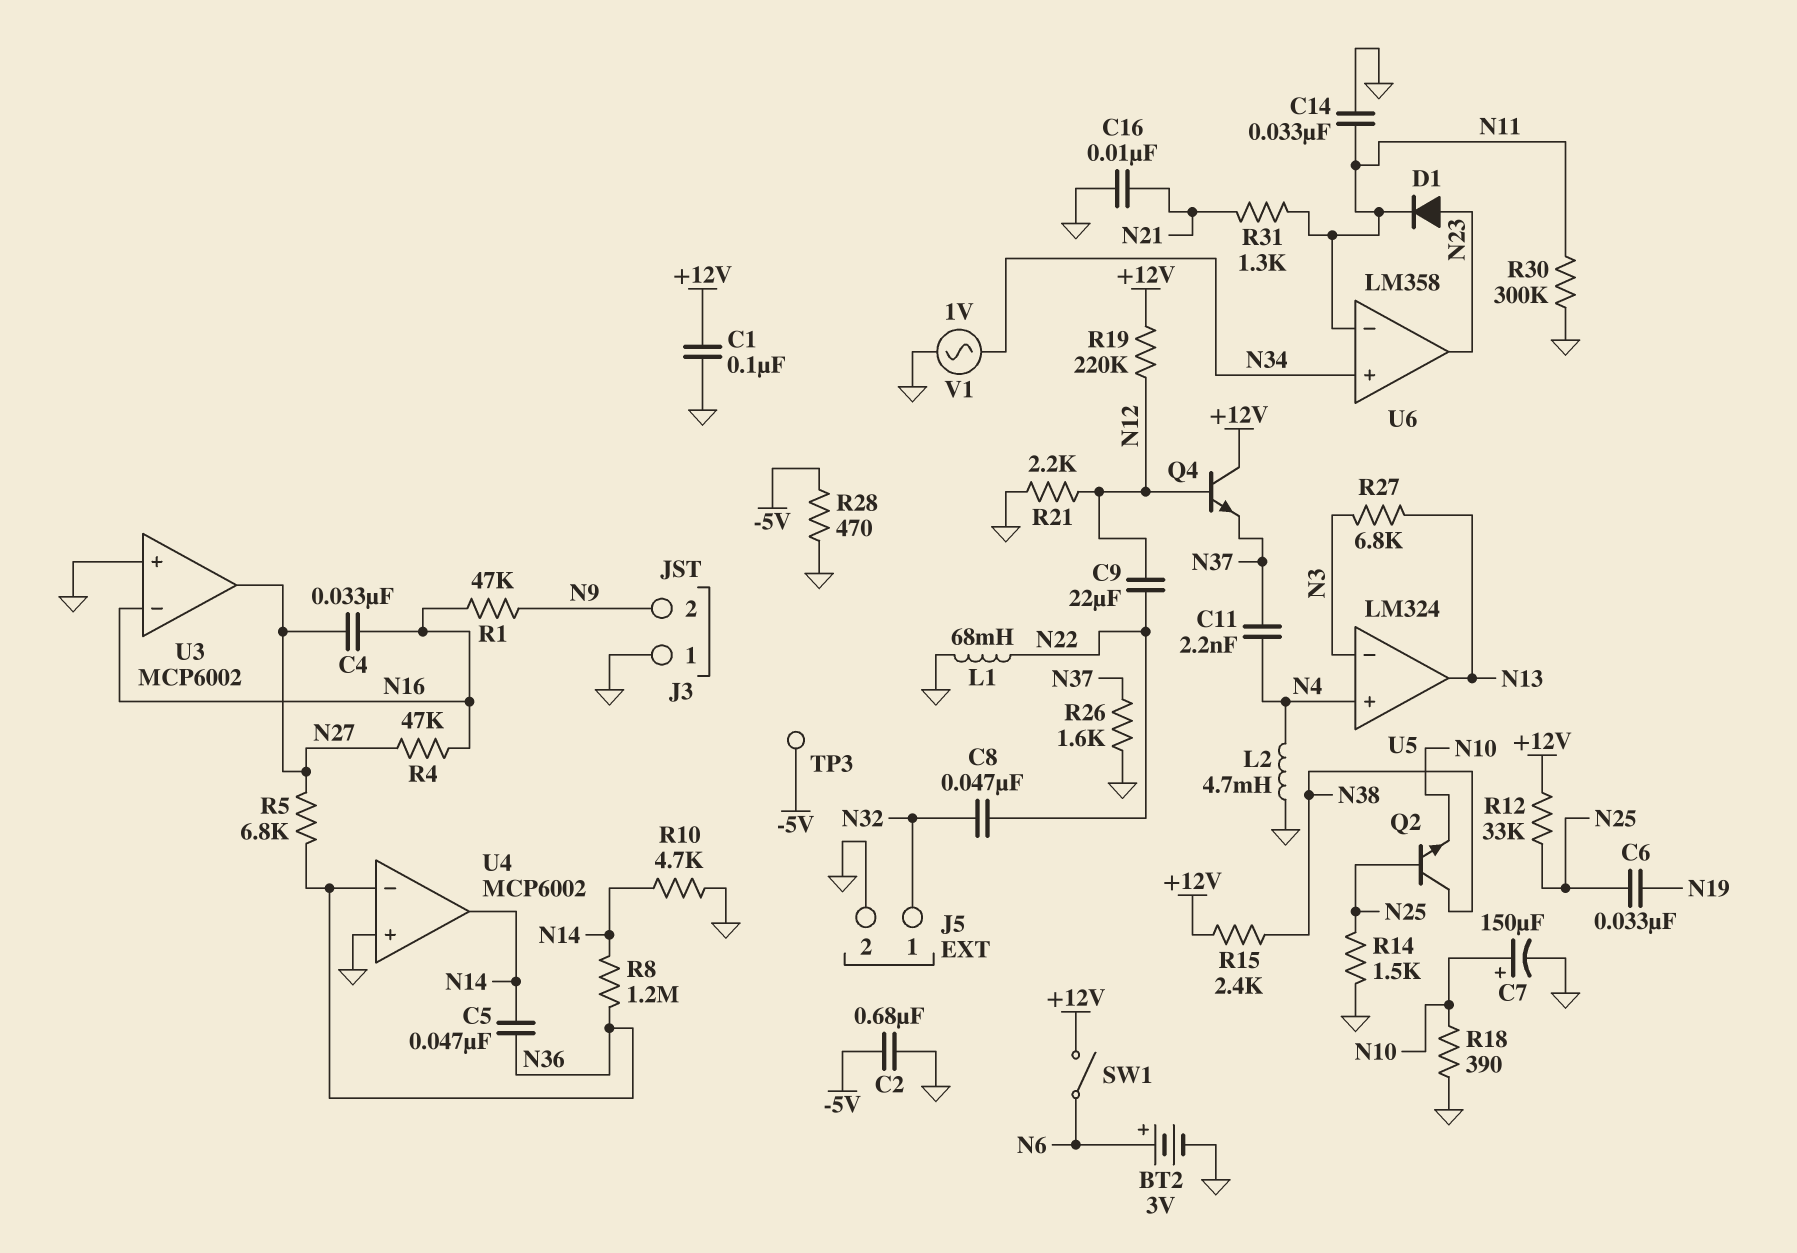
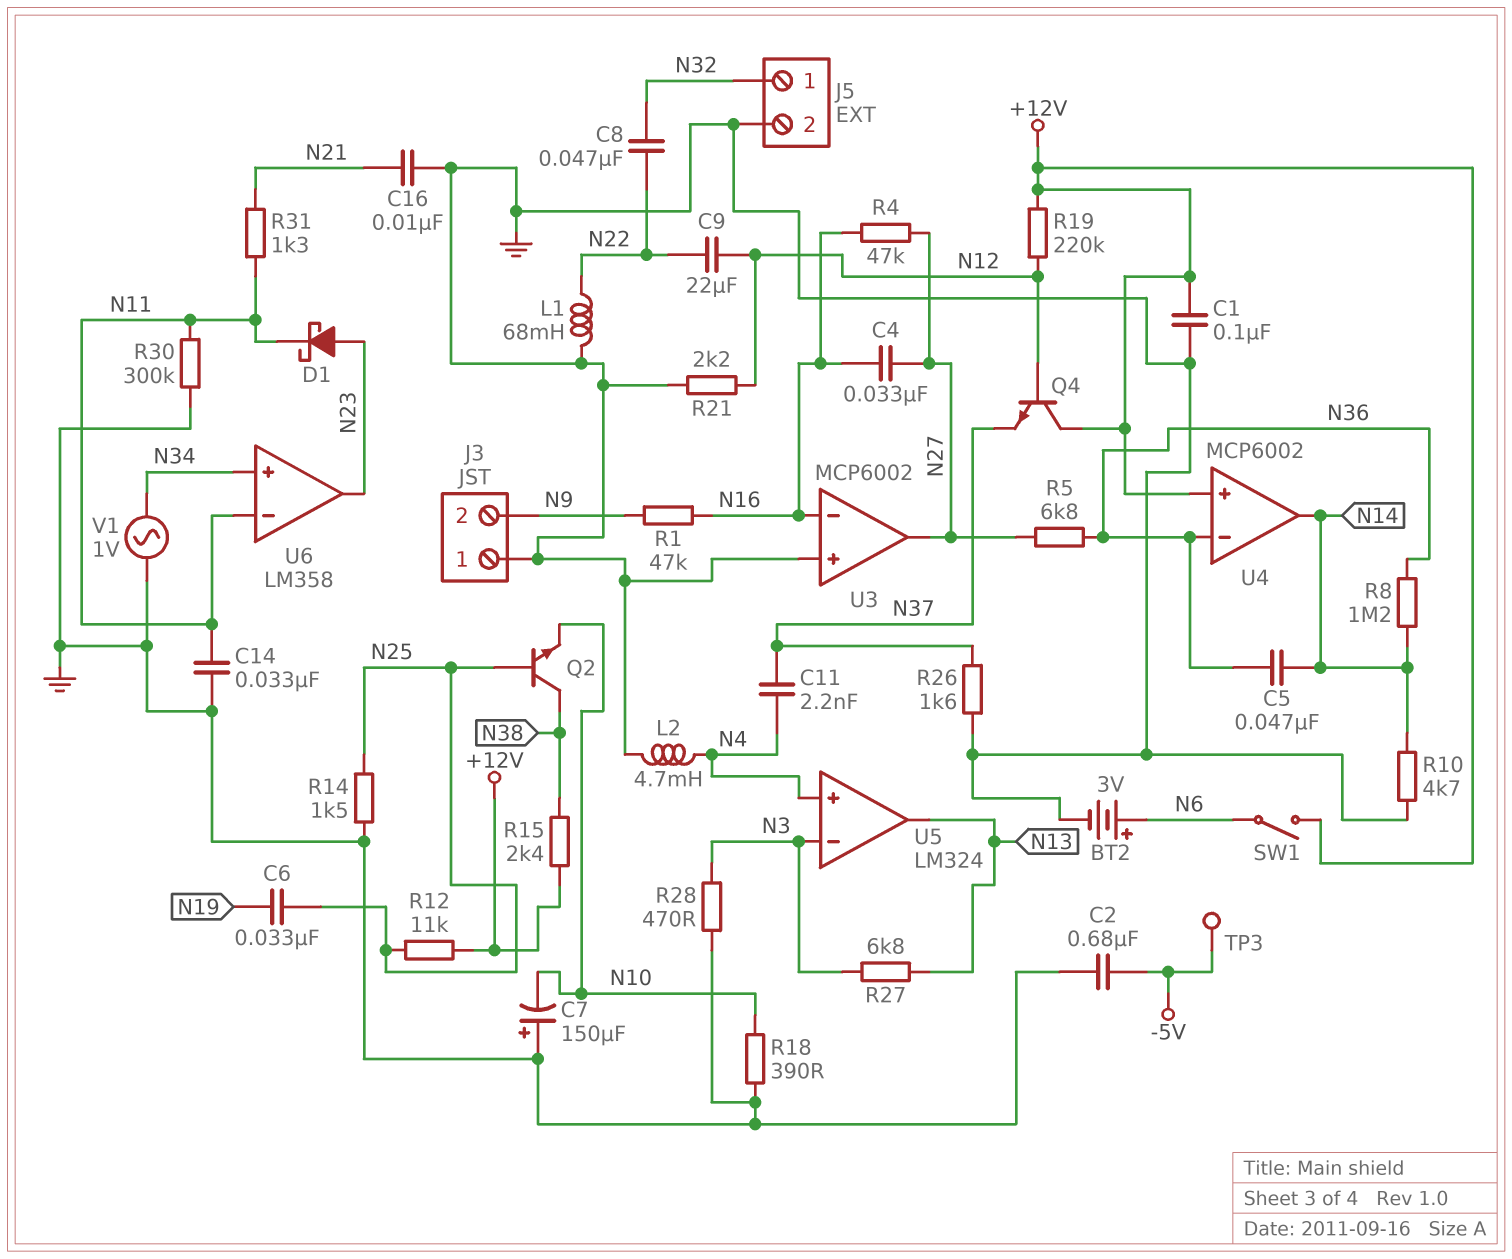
C7: 150uF (plus N10, minus GND) -> 150uF (plus GND, minus N10)
D1: diode (A N23, K N11) -> schottky (A N23, K N11)
R12: 33k (+12V, N25) -> 11k (+12V, N25)
R28: 470 (-5V, GND) -> 470 (GND, N3)
U4 pin in+: GND -> +12V

